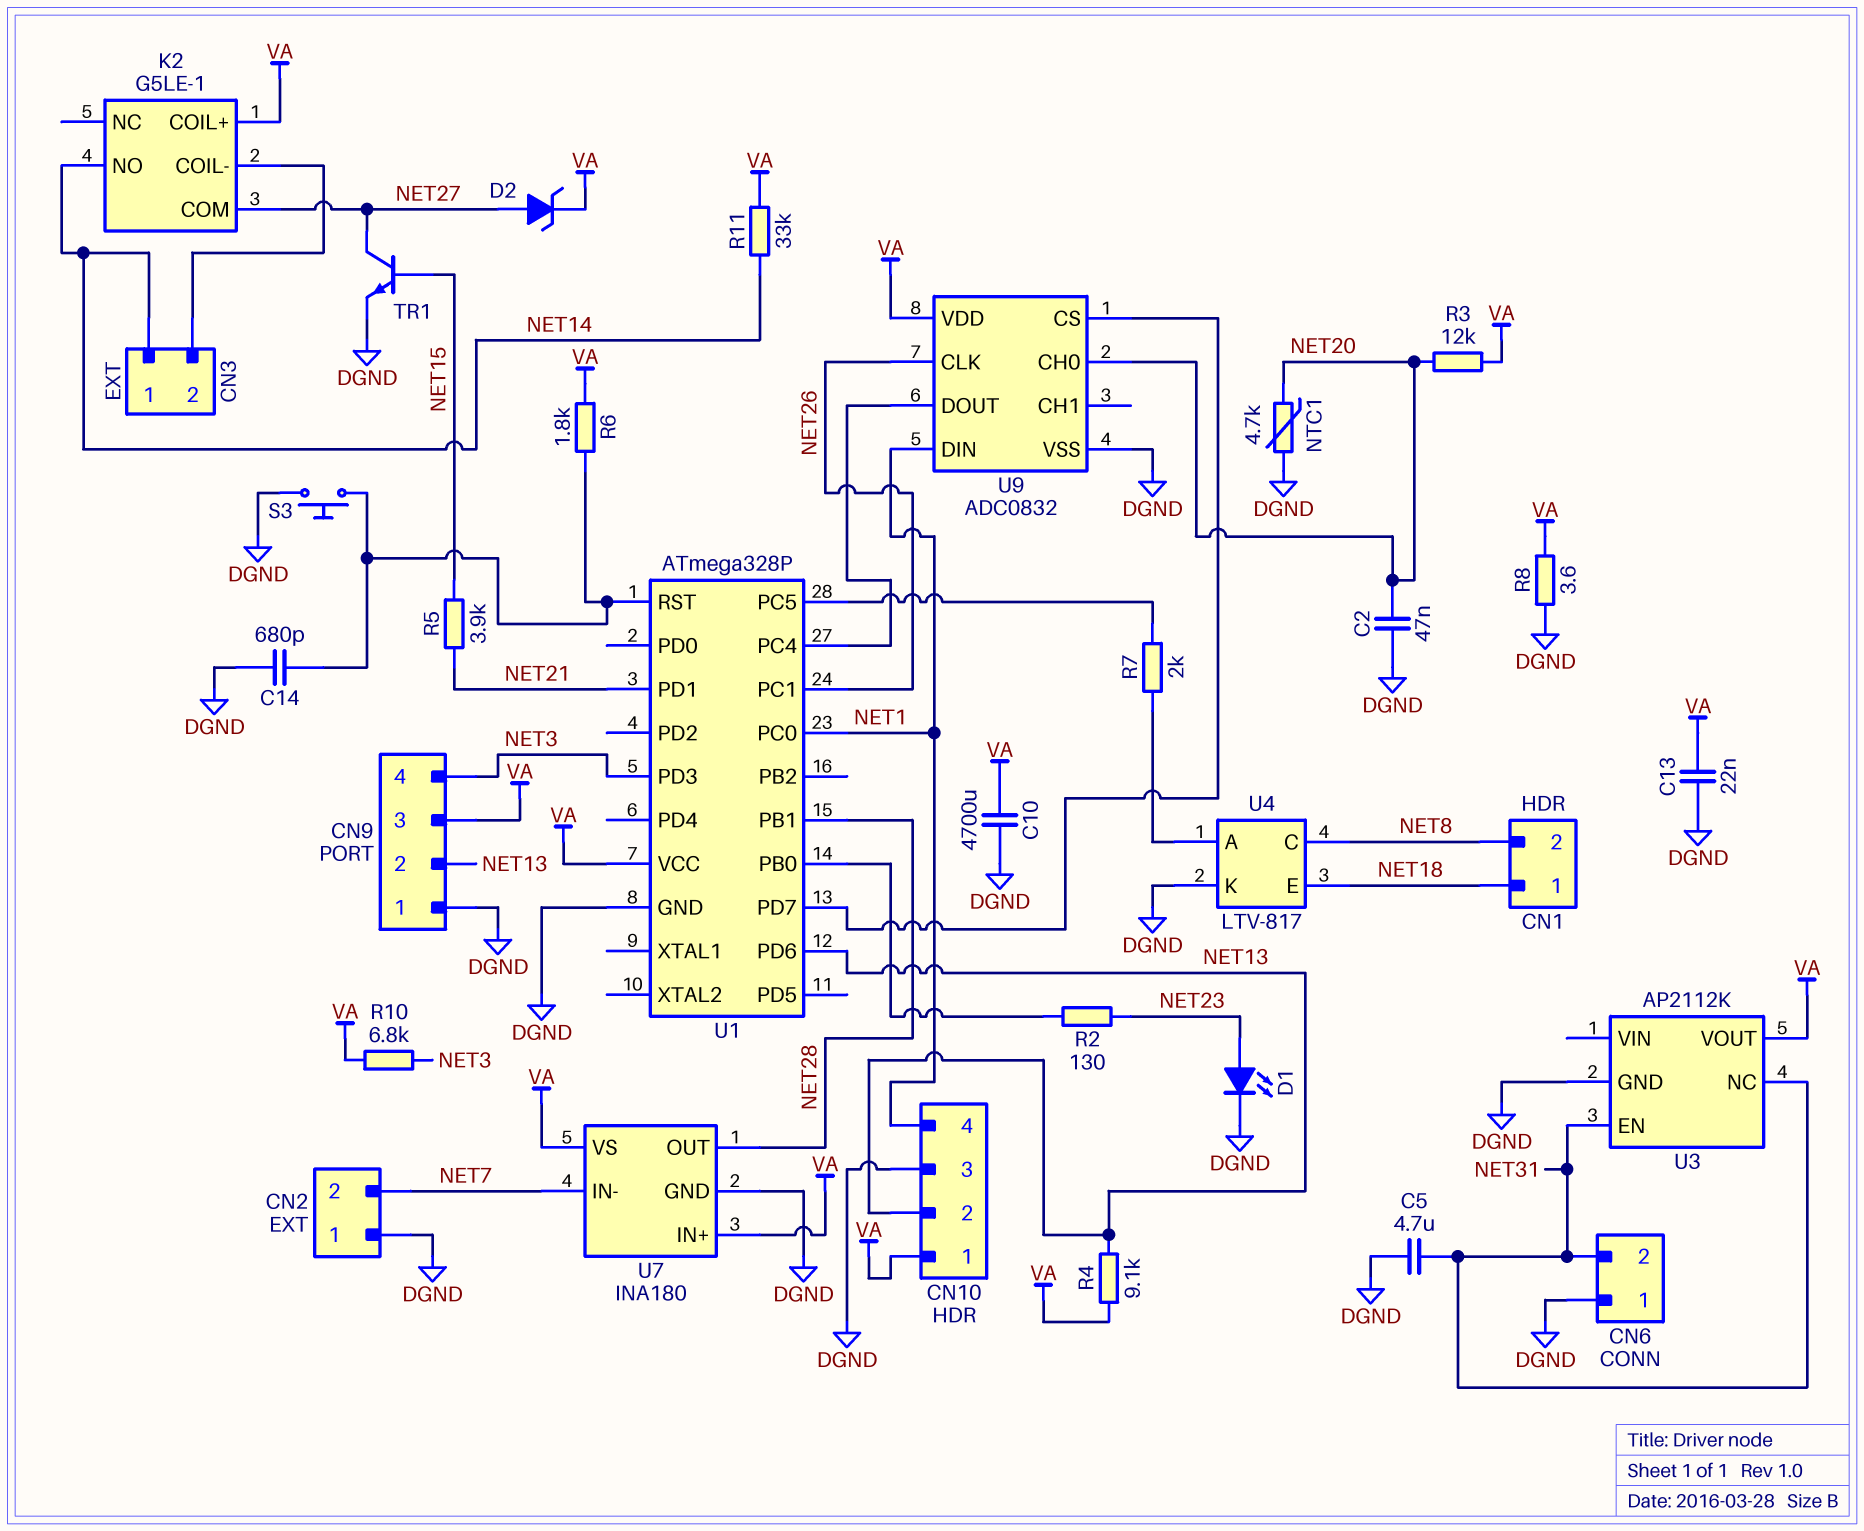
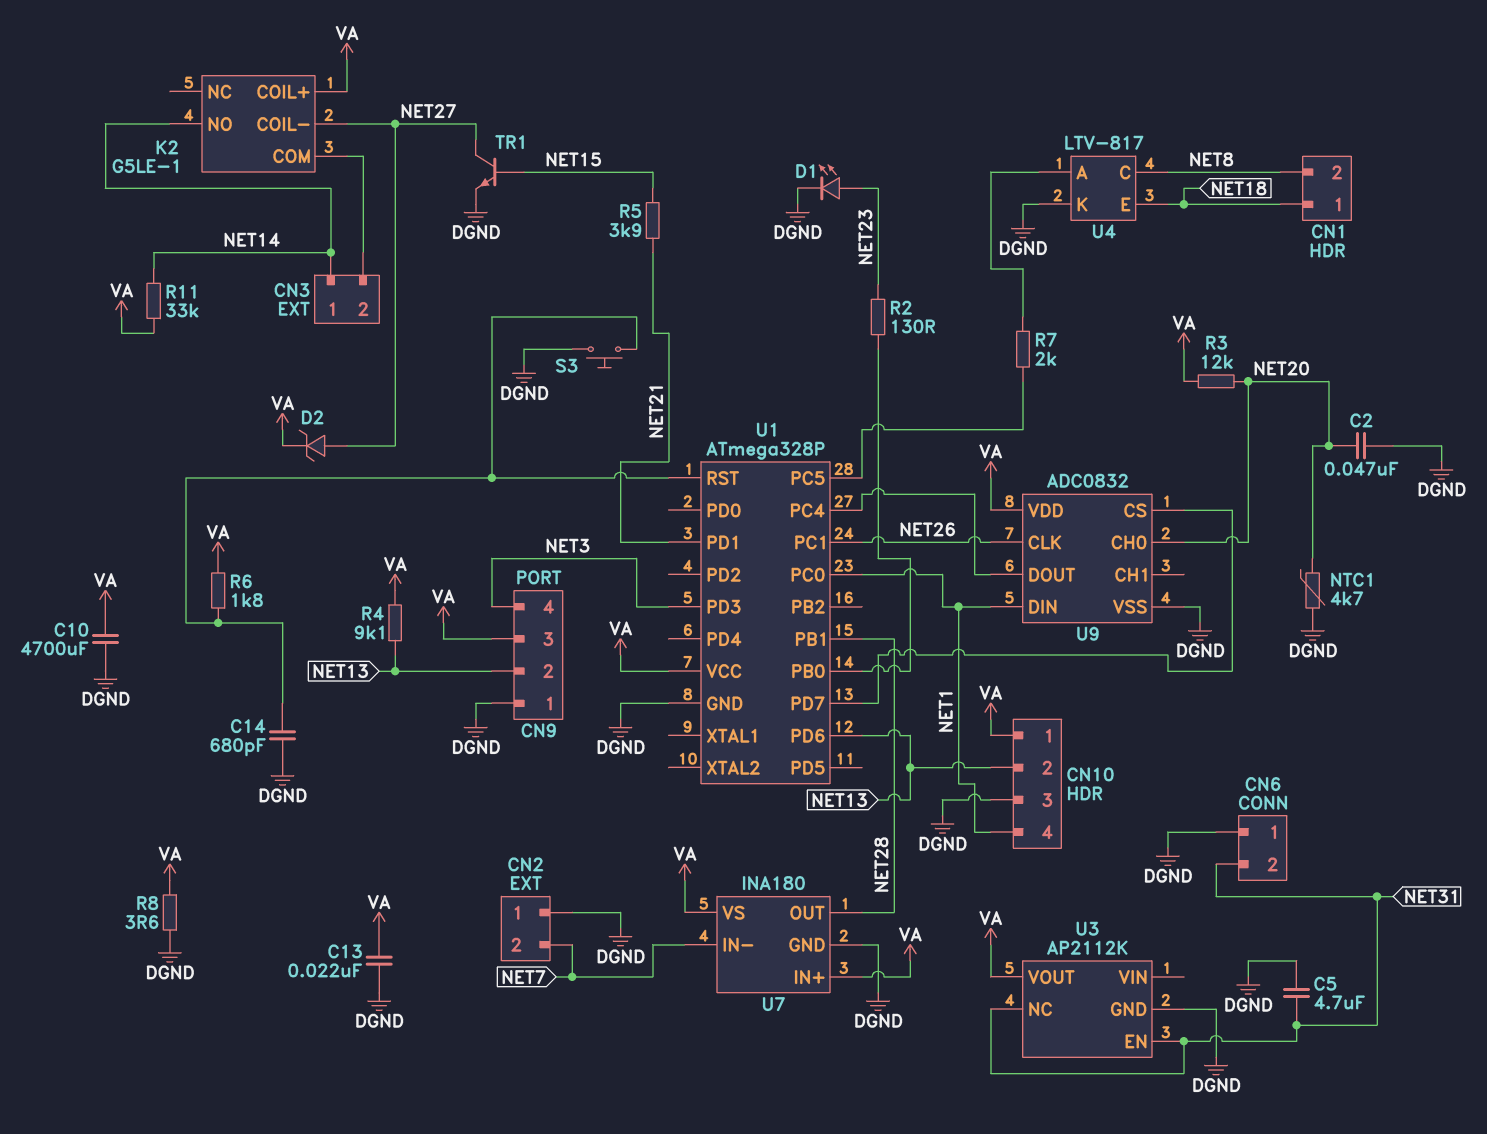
K2 pin COIL-: CN3/2 -> NET27
K2 pin COM: NET27 -> CN3/2
R10: 6.8k (NET3, VA) -> none

